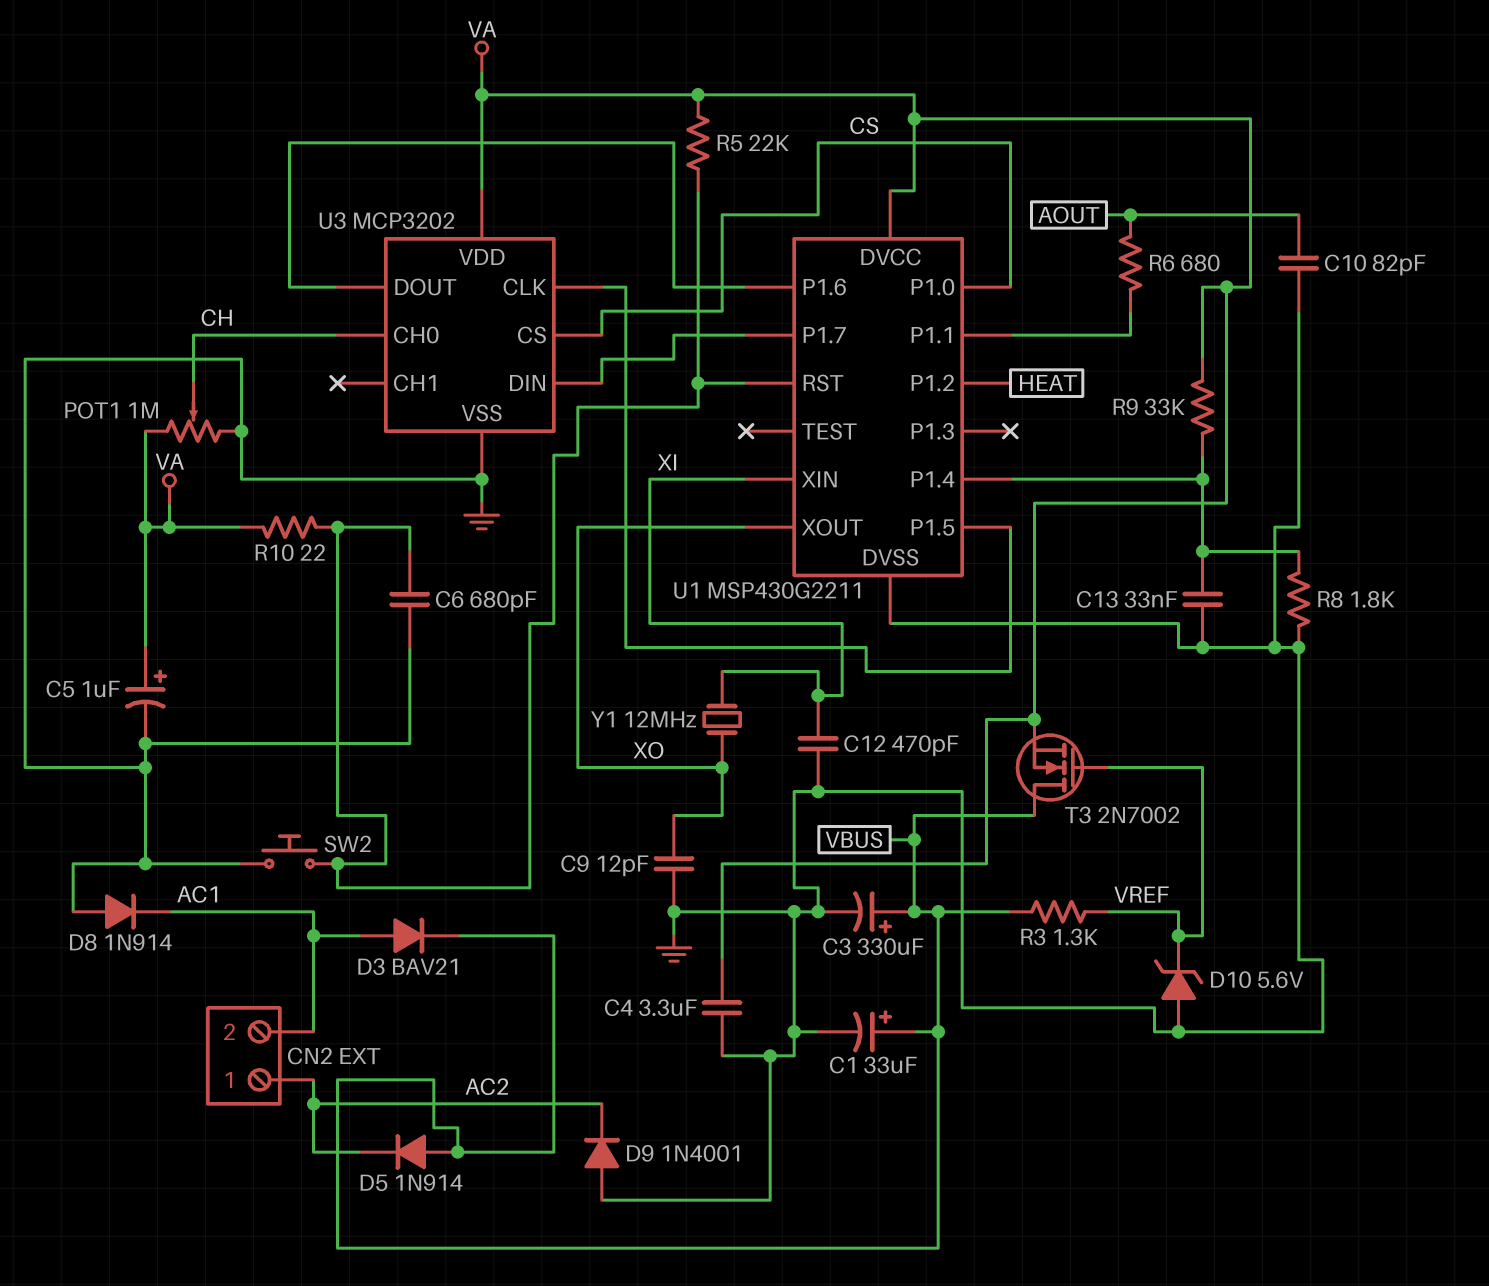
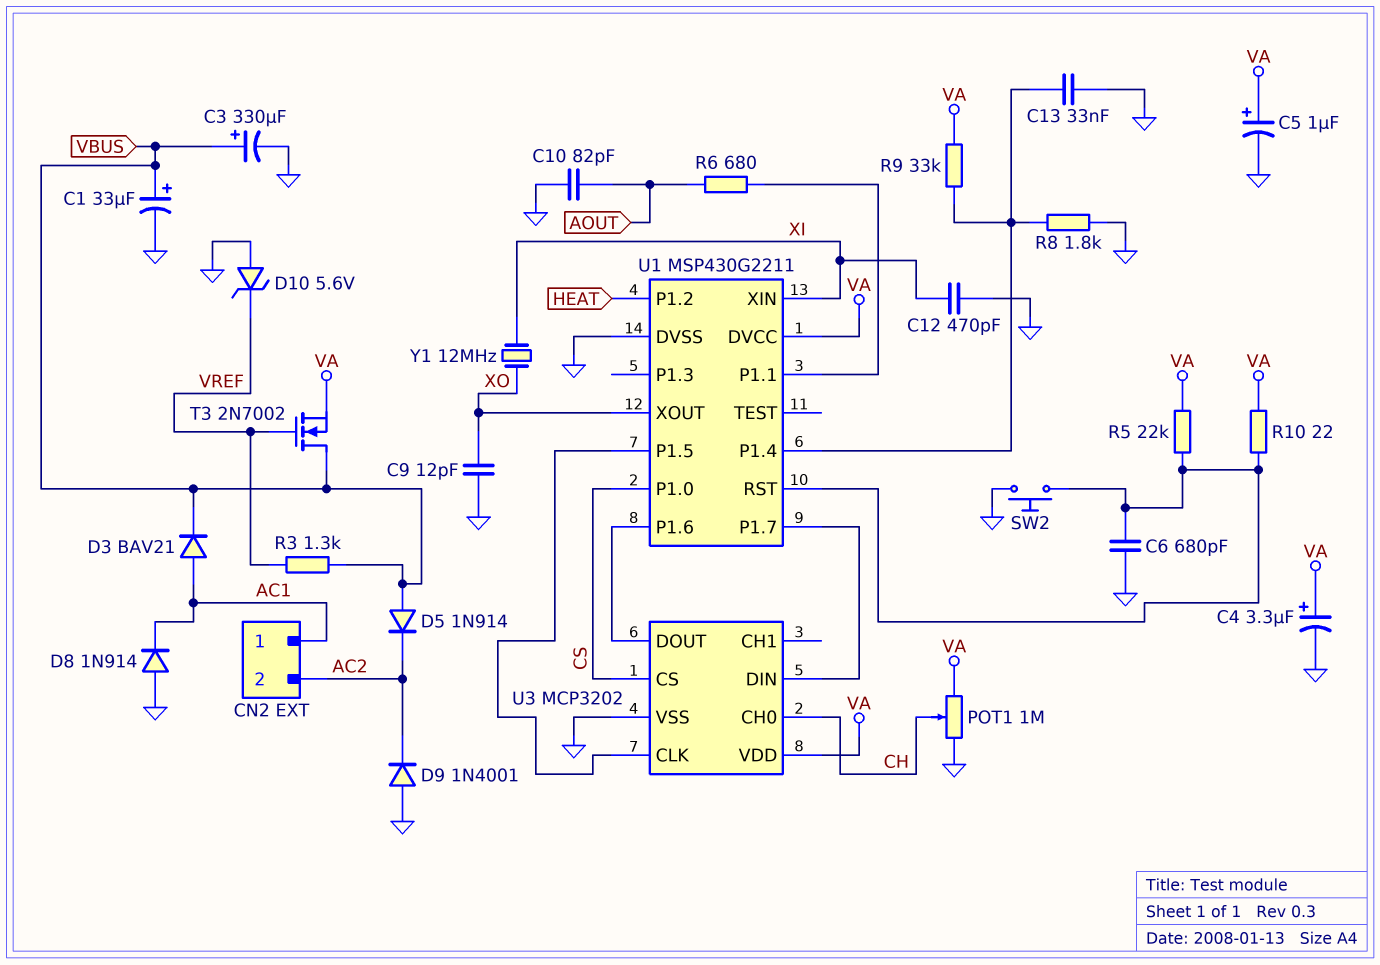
C4: 3.3uF (GND, VA) -> 3.3uF (plus VA, minus GND)
CN2 pin 1: AC2 -> AC1
CN2 pin 2: AC1 -> AC2

